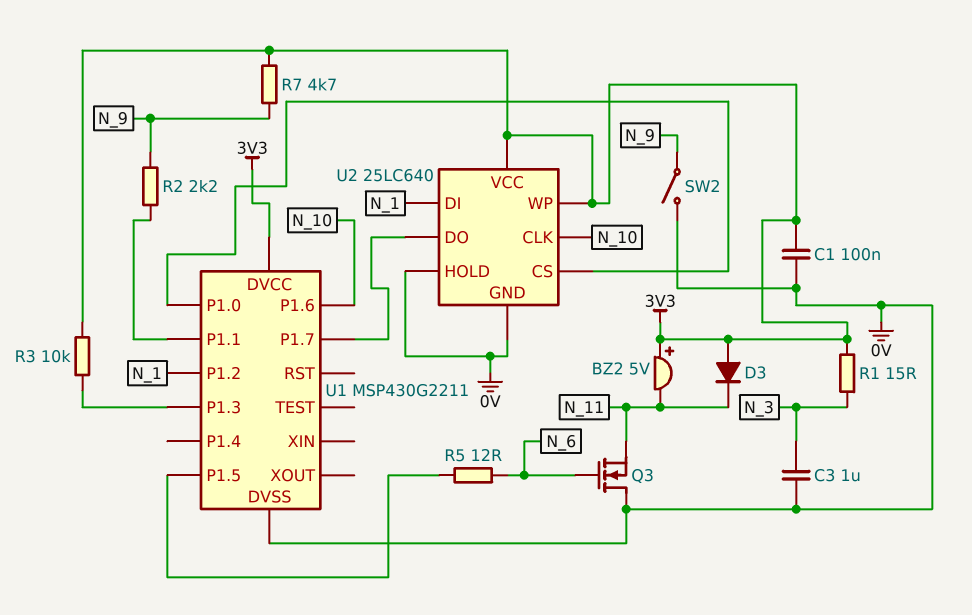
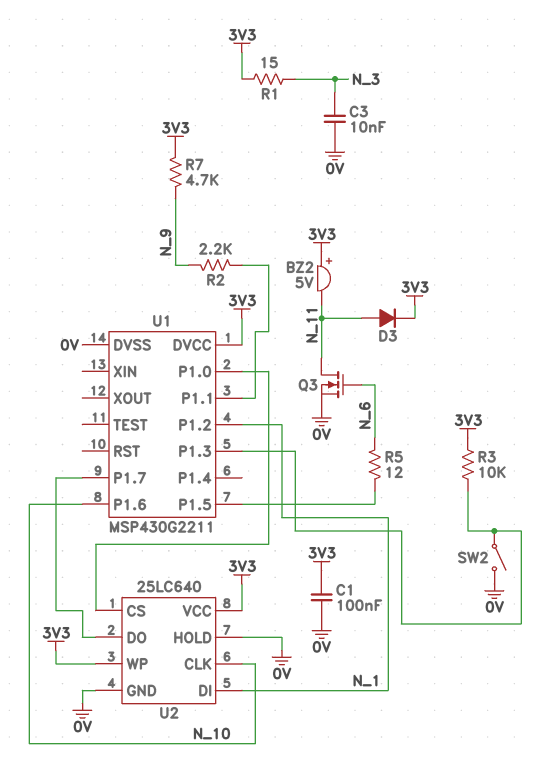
C3: 1uF (0V, N_3) -> 10nF (0V, N_3)
D3: diode (A 3V3, K N_11) -> diode (A N_11, K 3V3)
Q3: NMOS (G N_6, D 0V, S N_11) -> NMOS (G N_6, D N_11, S 0V)
SW2: switch (0V, N_9) -> switch (0V, U1/P1.3)

